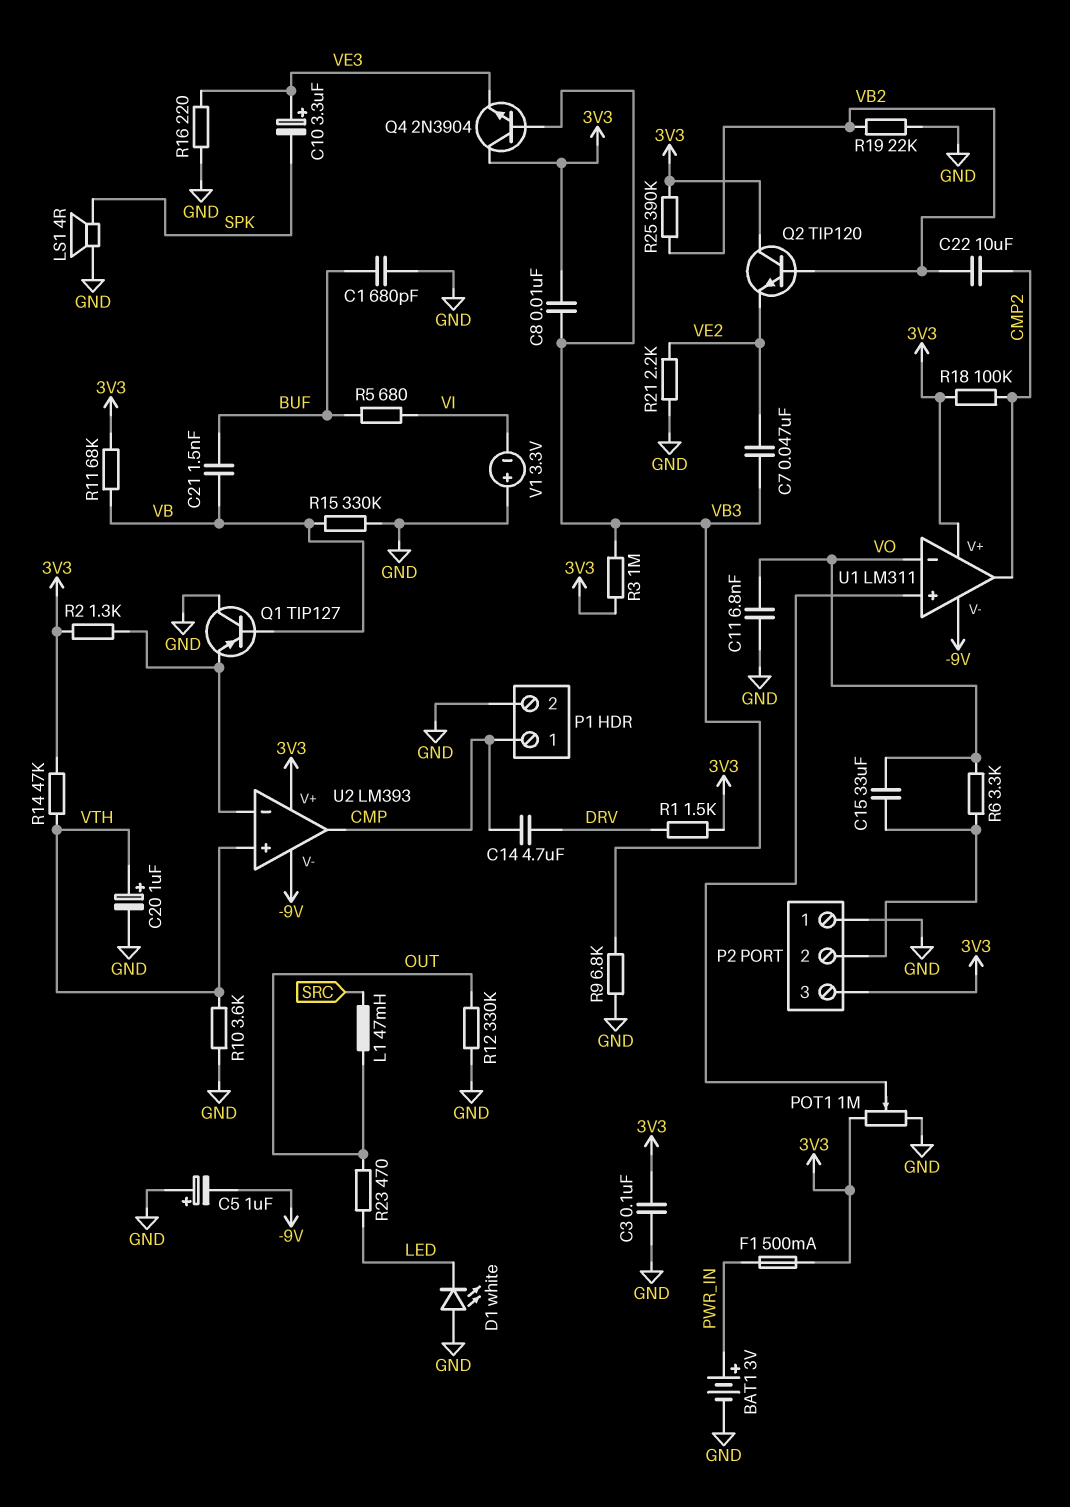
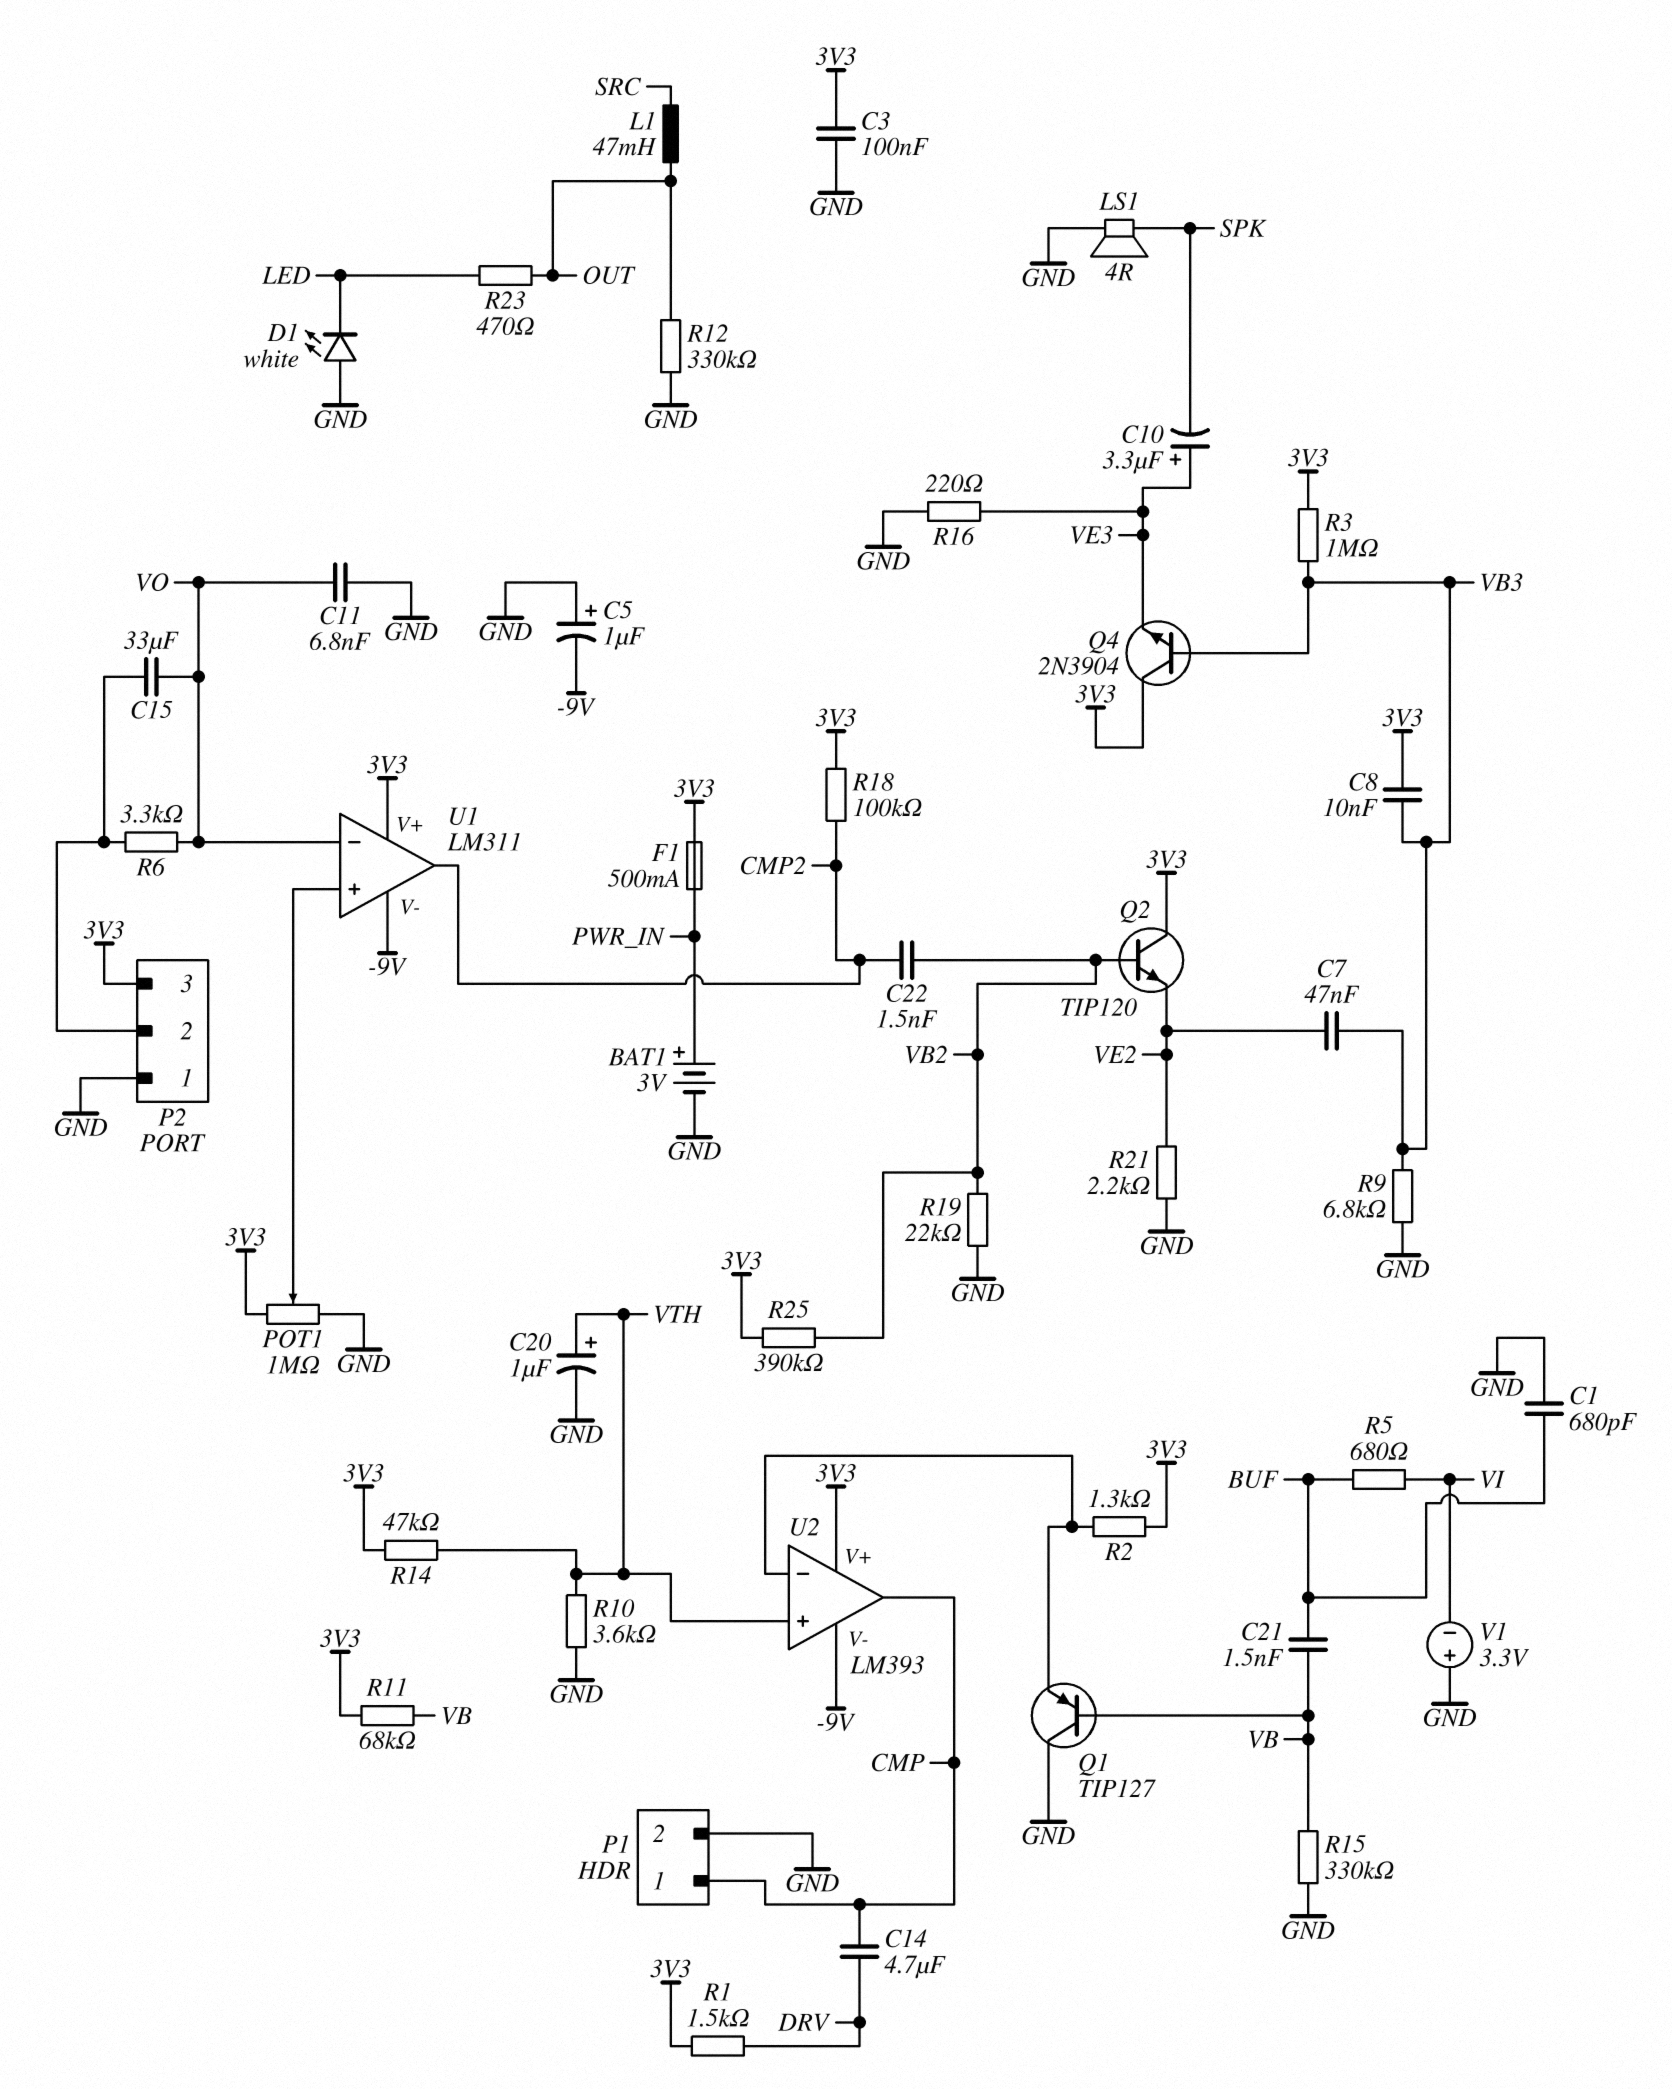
C22: 10uF (CMP2, VB2) -> 1.5nF (CMP2, VB2)

